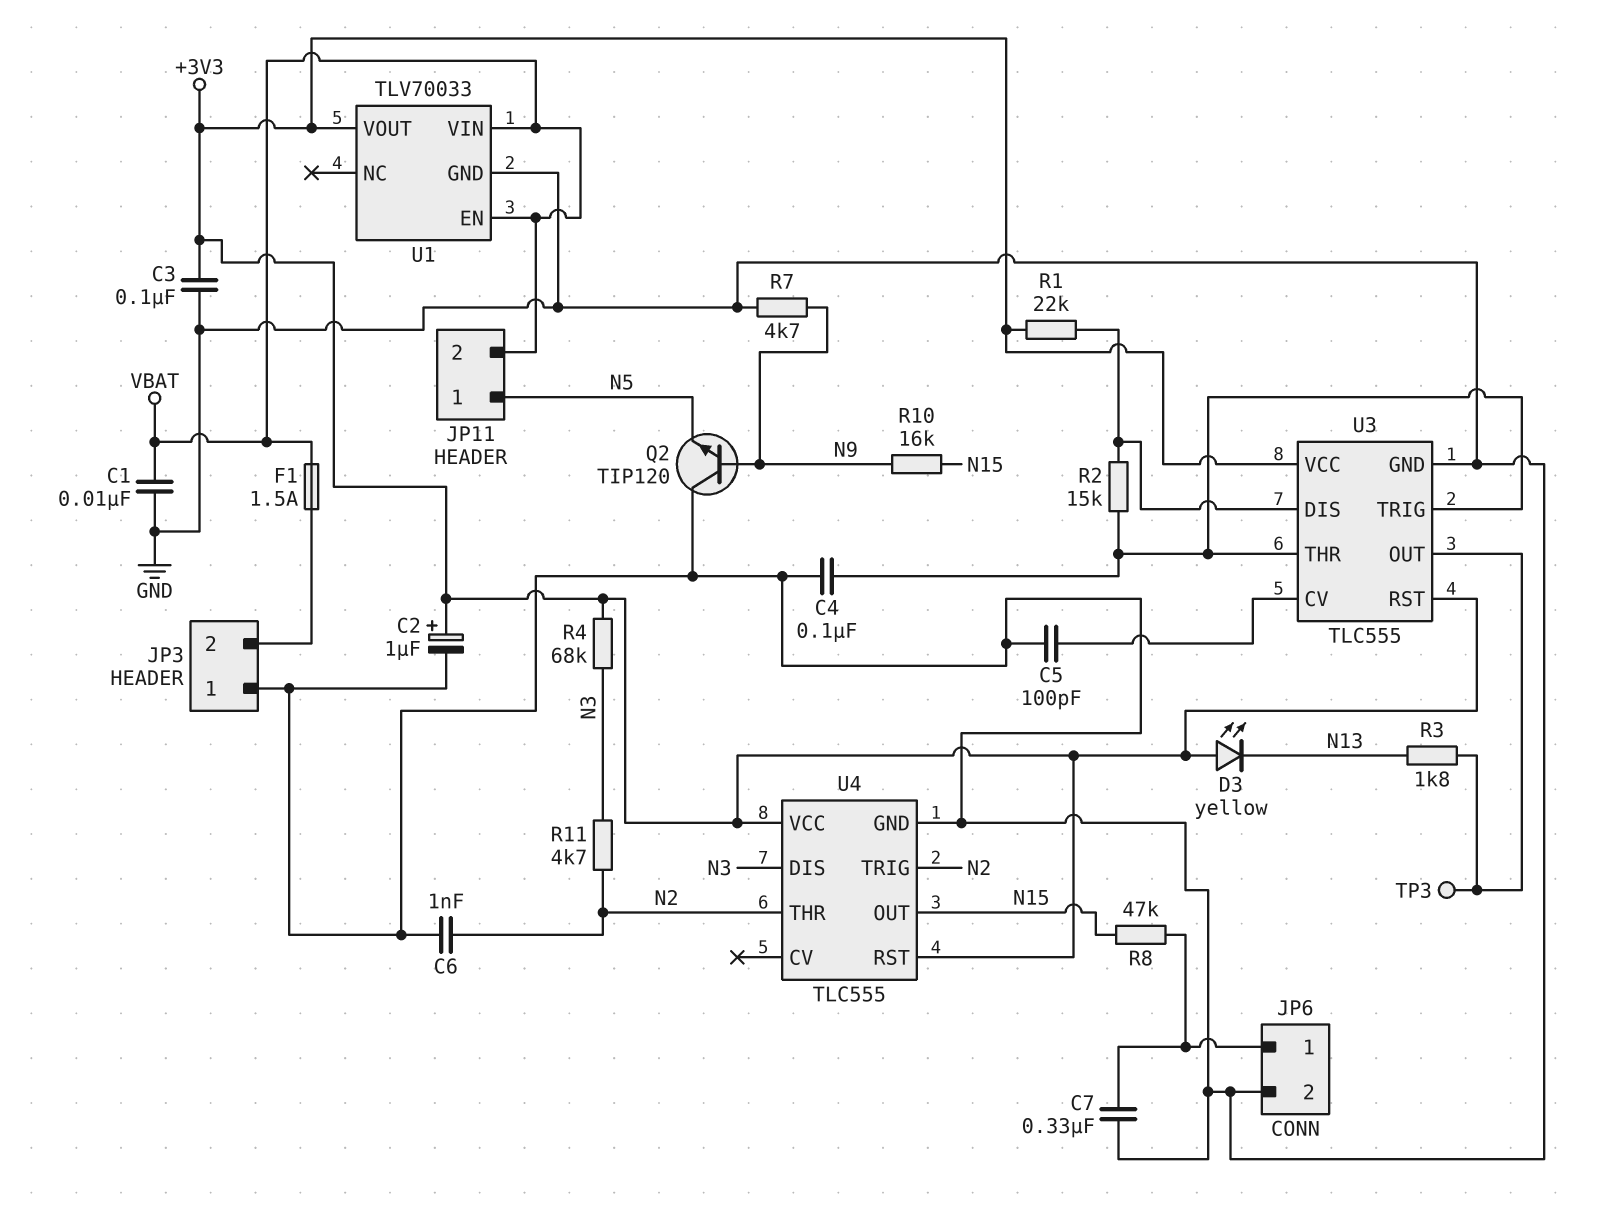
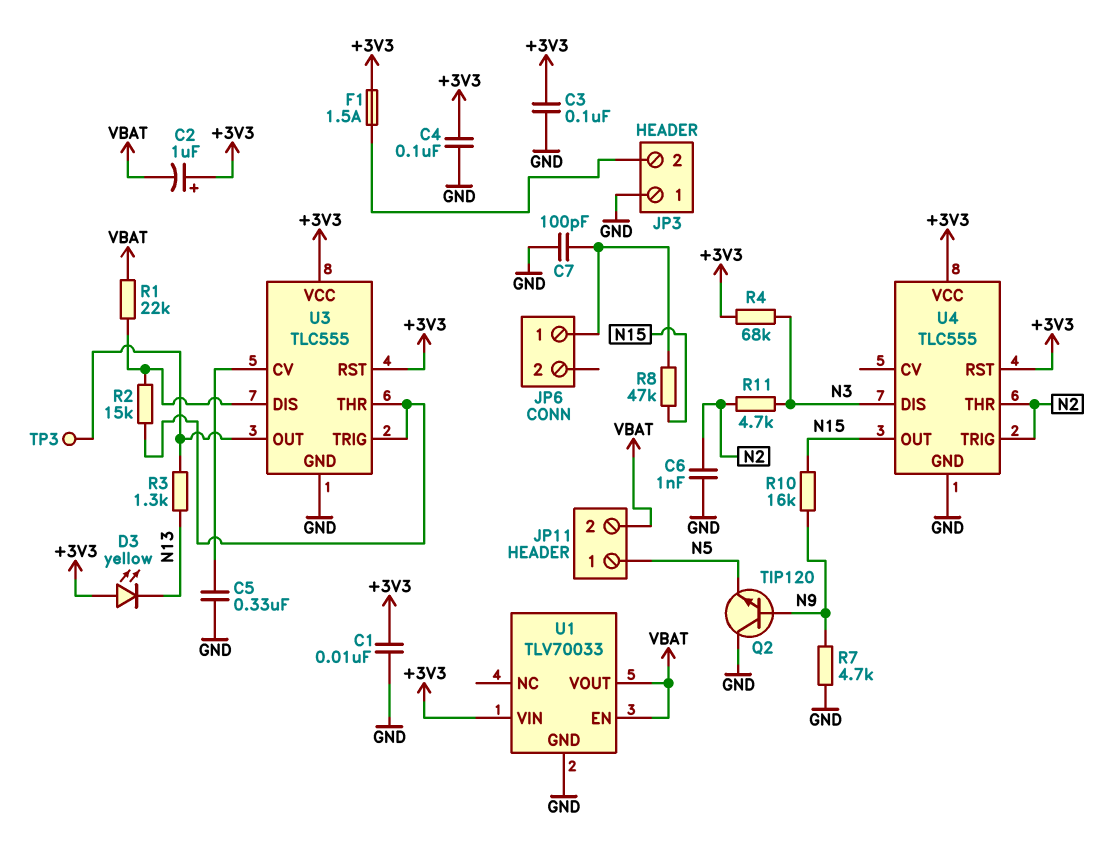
C1: 10nF (GND, VBAT) -> 10nF (+3V3, GND)
C2: 1uF (plus +3V3, minus GND) -> 1uF (plus +3V3, minus VBAT)
C4: 100nF (GND, U3/THR) -> 100nF (+3V3, GND)
C5: 100pF (GND, U3/CV) -> 330nF (GND, U3/CV)
C7: 330nF (GND, JP6/1) -> 100pF (GND, JP6/1)
F1: 1.5A (JP3/2, VBAT) -> 1.5A (+3V3, JP3/2)
JP6 pin 2: GND -> none
R1: 22k (+3V3, U3/DIS) -> 22k (U3/DIS, VBAT)
R3: 1.8k (N13, U3/OUT) -> 1.3k (N13, U3/OUT)
U1 pin VIN: VBAT -> +3V3
U1 pin VOUT: +3V3 -> VBAT

